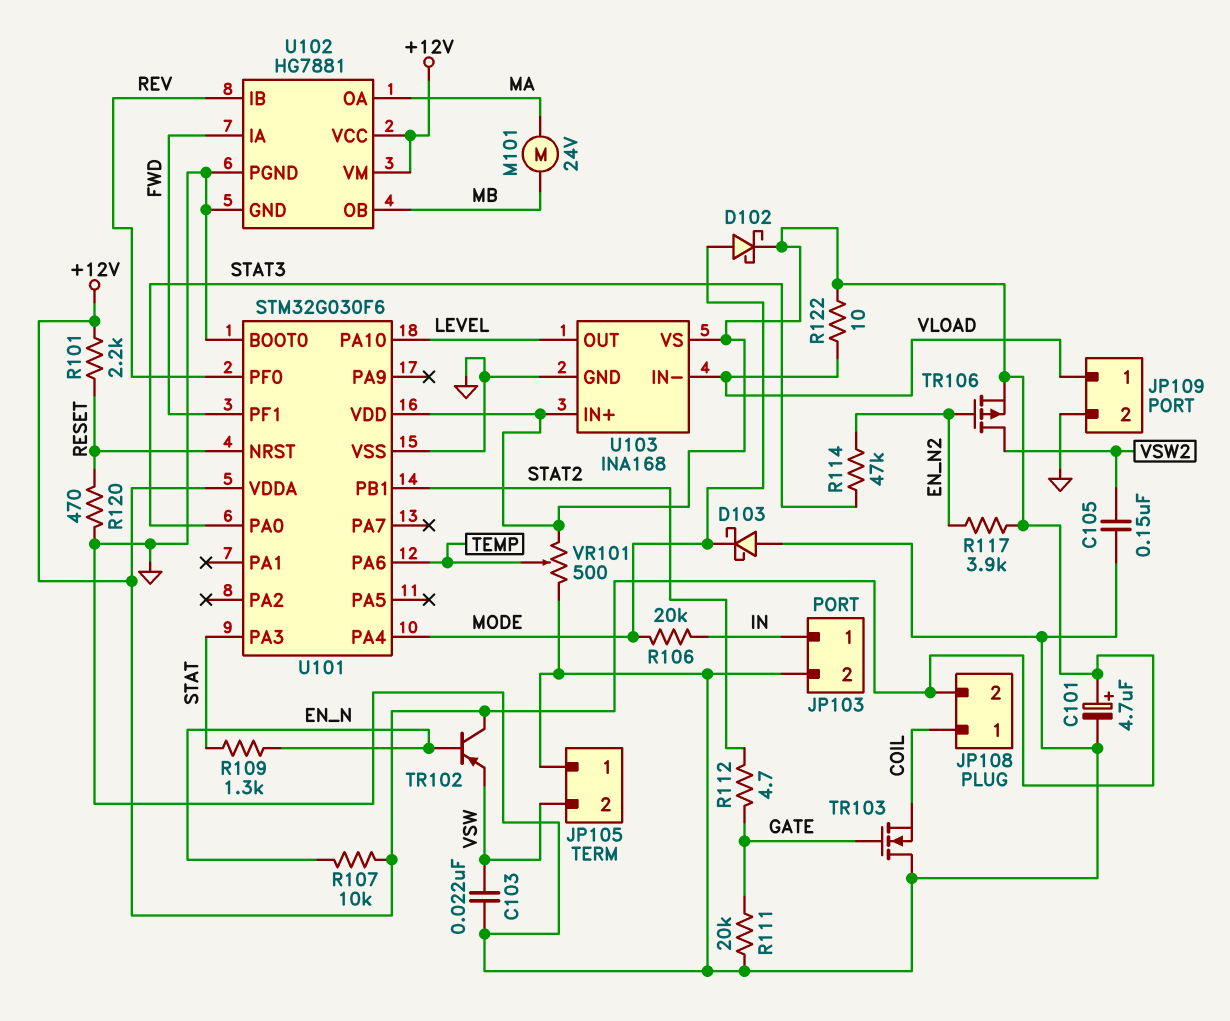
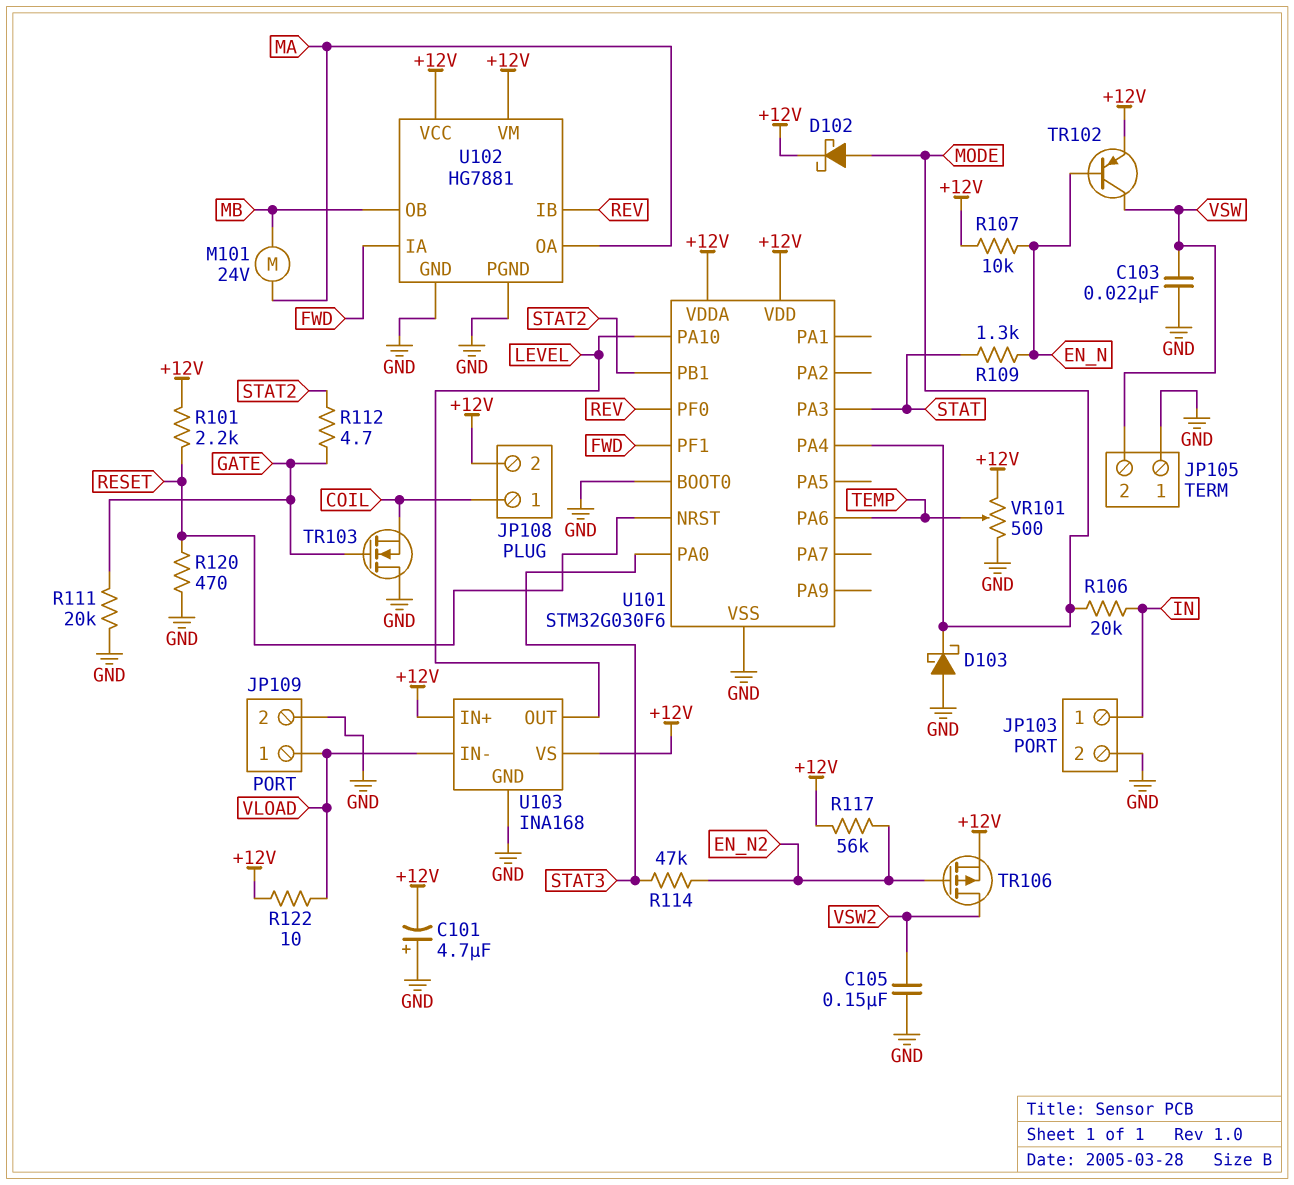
C101: 4.7uF (plus +12V, minus GND) -> 4.7uF (plus GND, minus +12V)
R117: 3.9k (+12V, EN_N2) -> 56k (+12V, EN_N2)
TR102: PNP (B EN_N, C +12V, E VSW) -> PNP (B EN_N, C VSW, E +12V)

